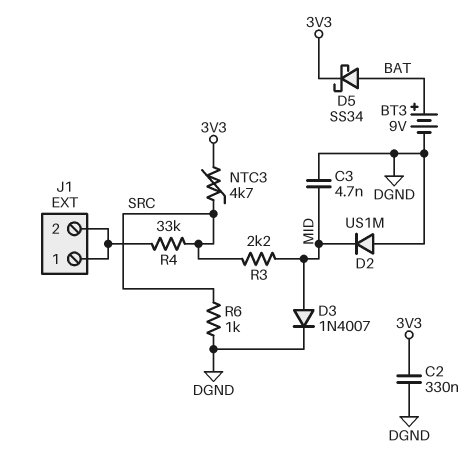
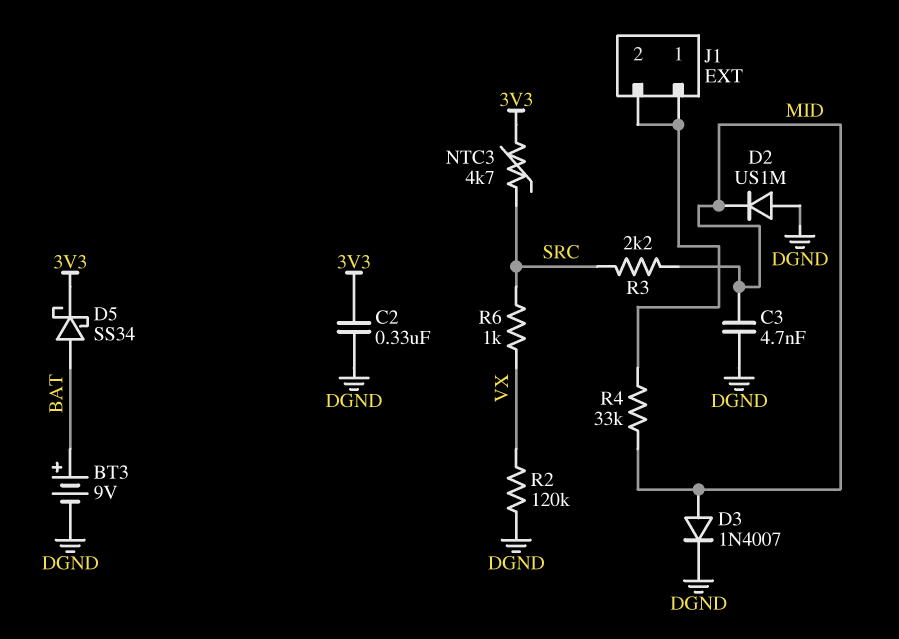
R2: none -> 120k (DGND, VX)
R4: 33k (J1/1, SRC) -> 33k (J1/1, MID)
R6: 1k (DGND, SRC) -> 1k (SRC, VX)

